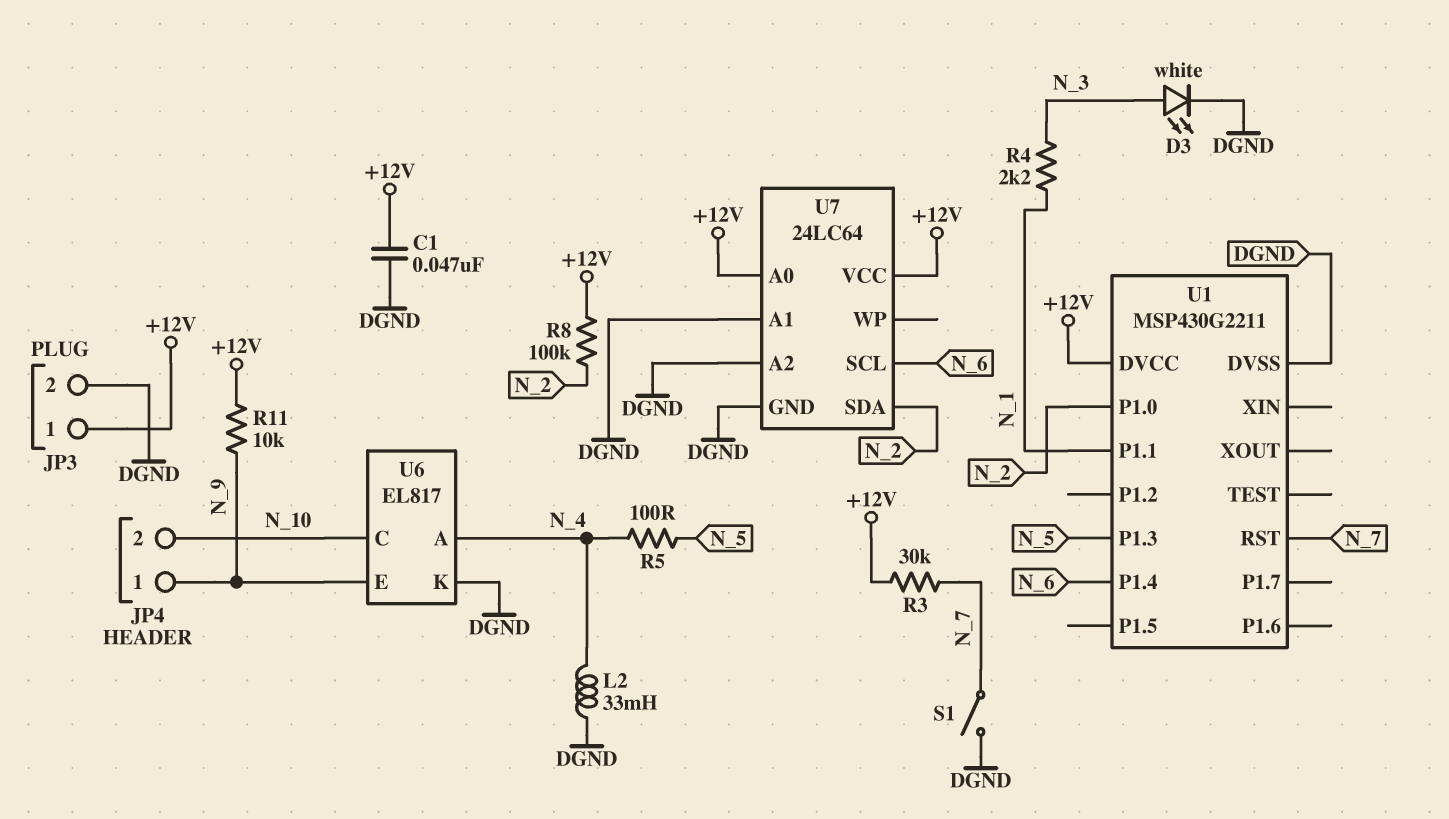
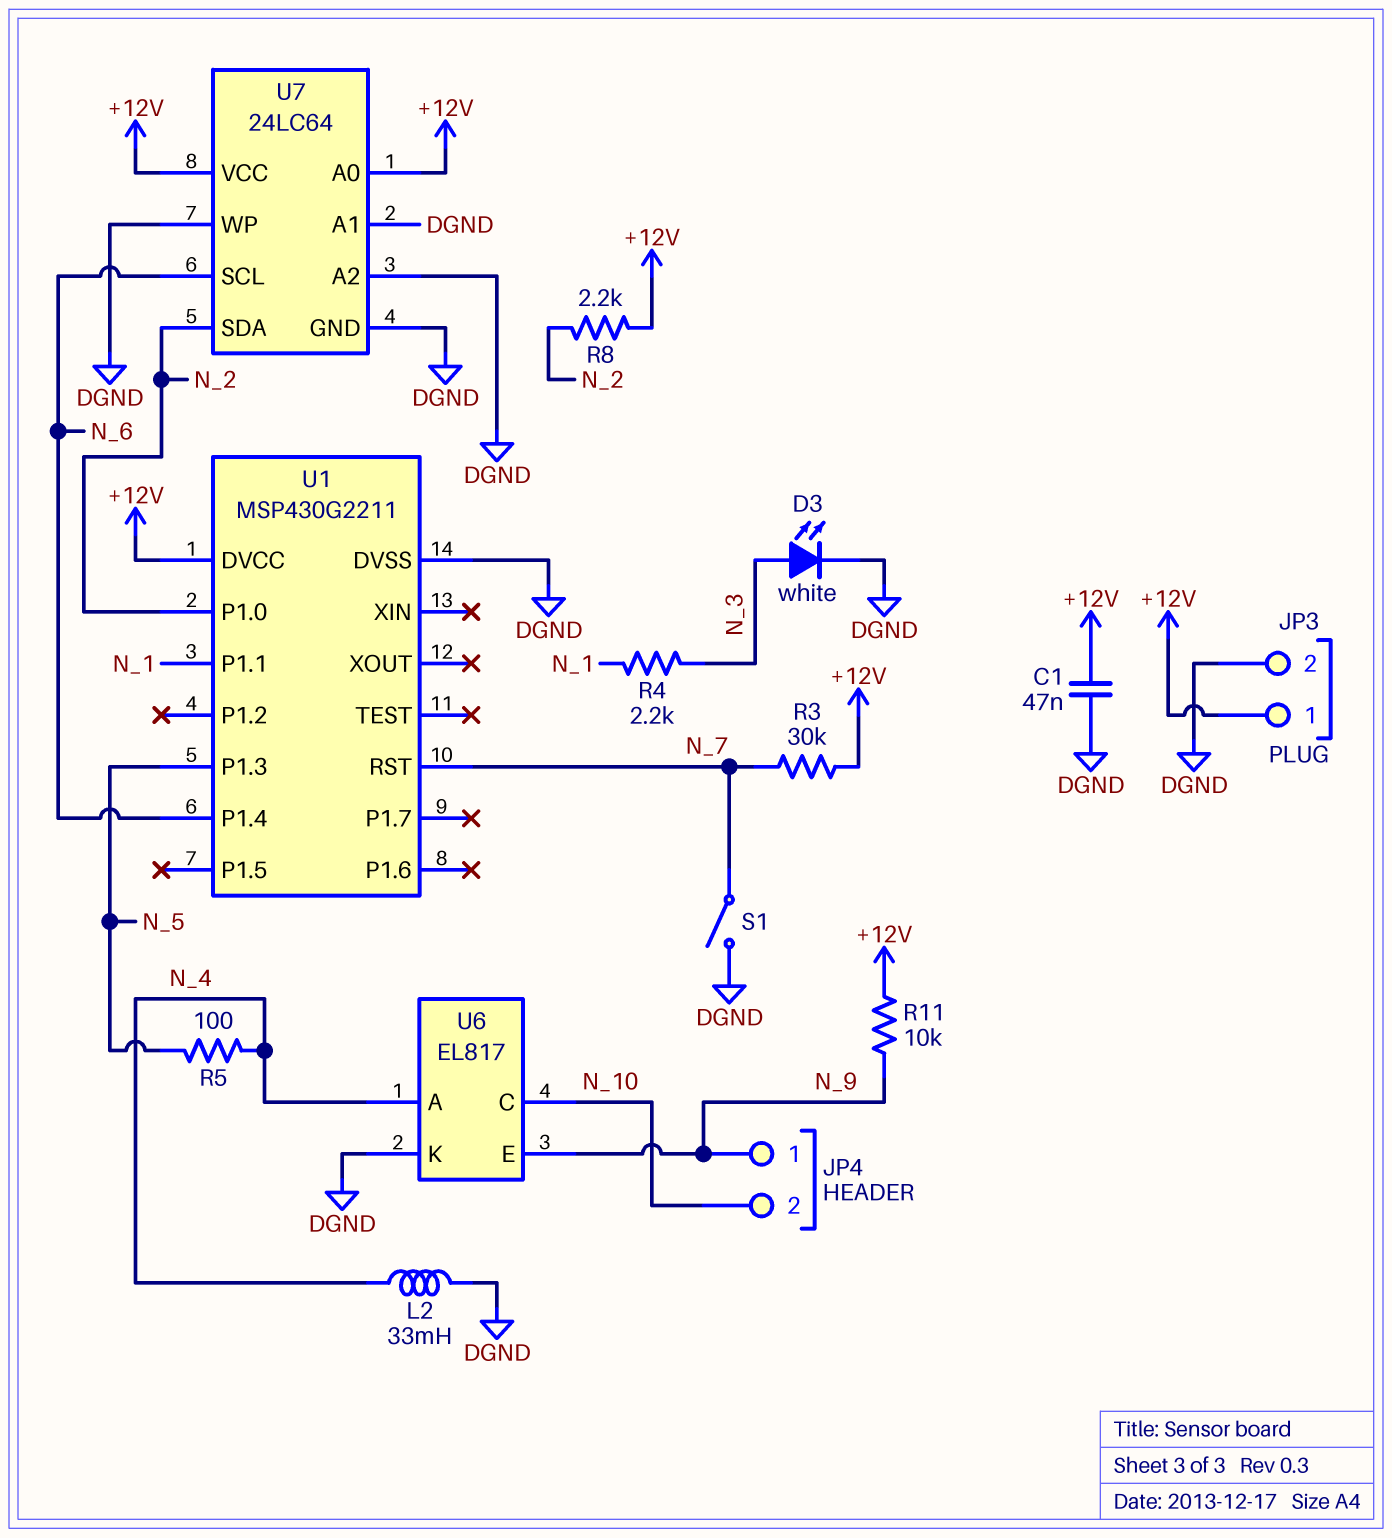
R8: 100k (+12V, N_2) -> 2.2k (+12V, N_2)
U7 pin WP: none -> DGND

